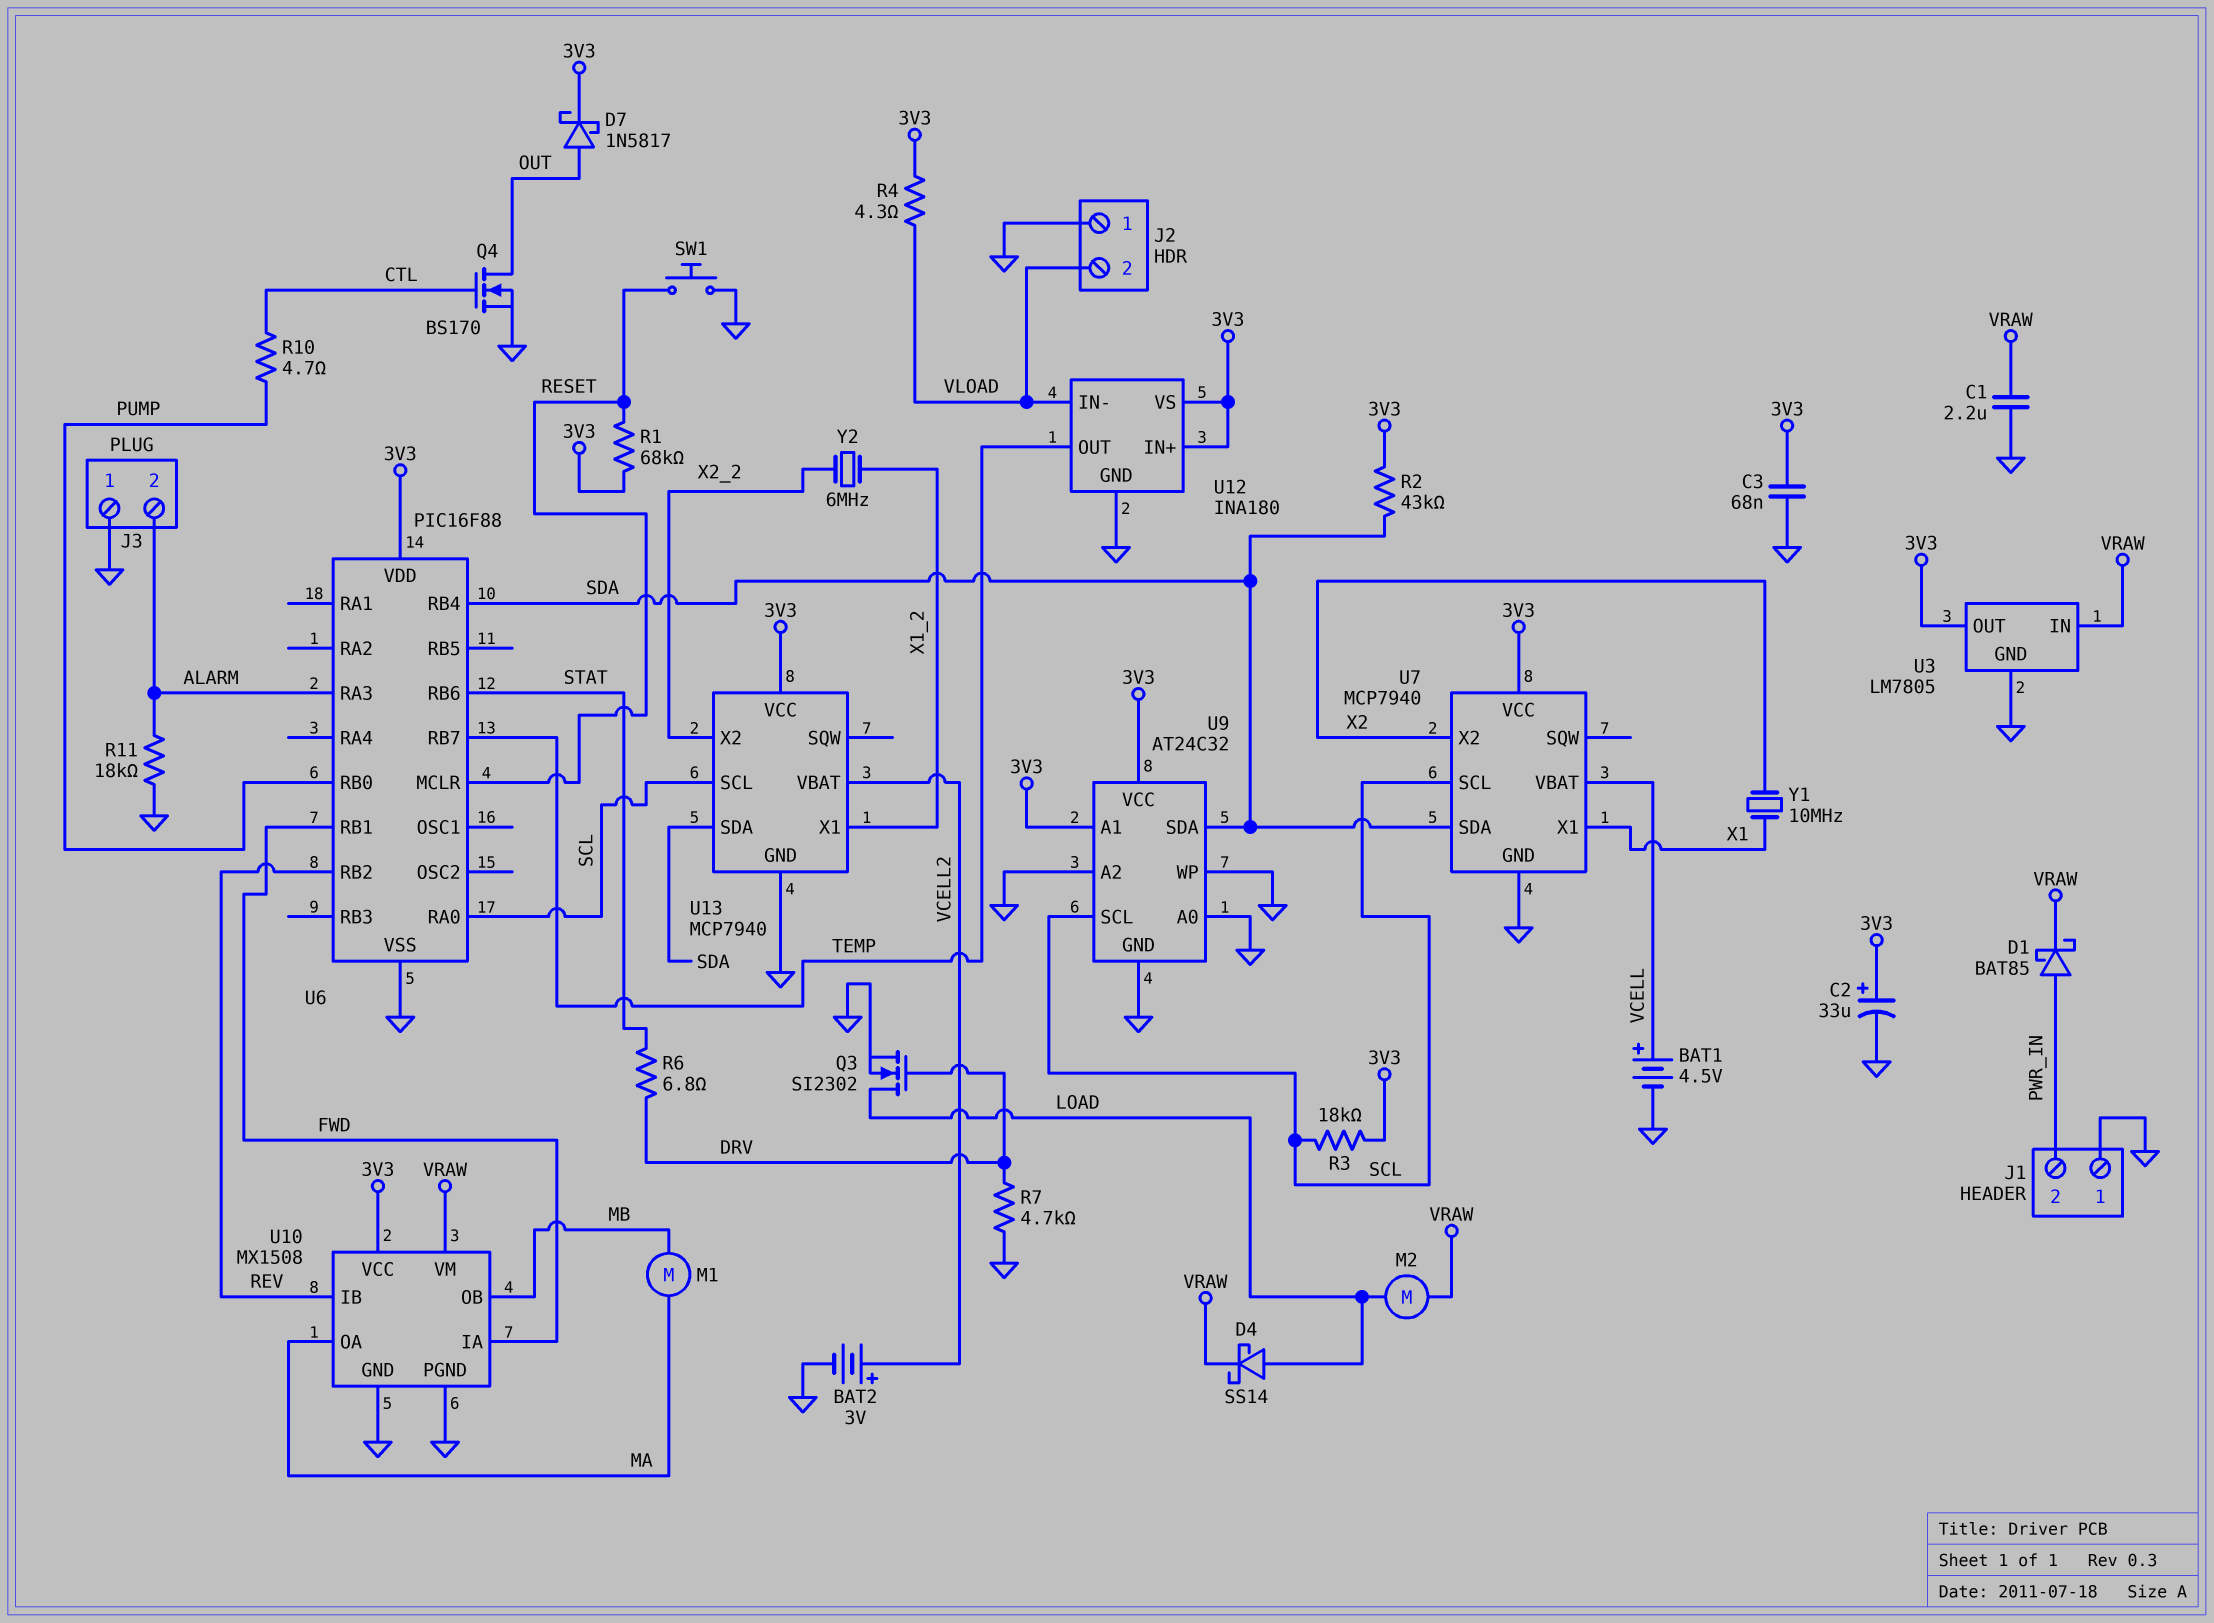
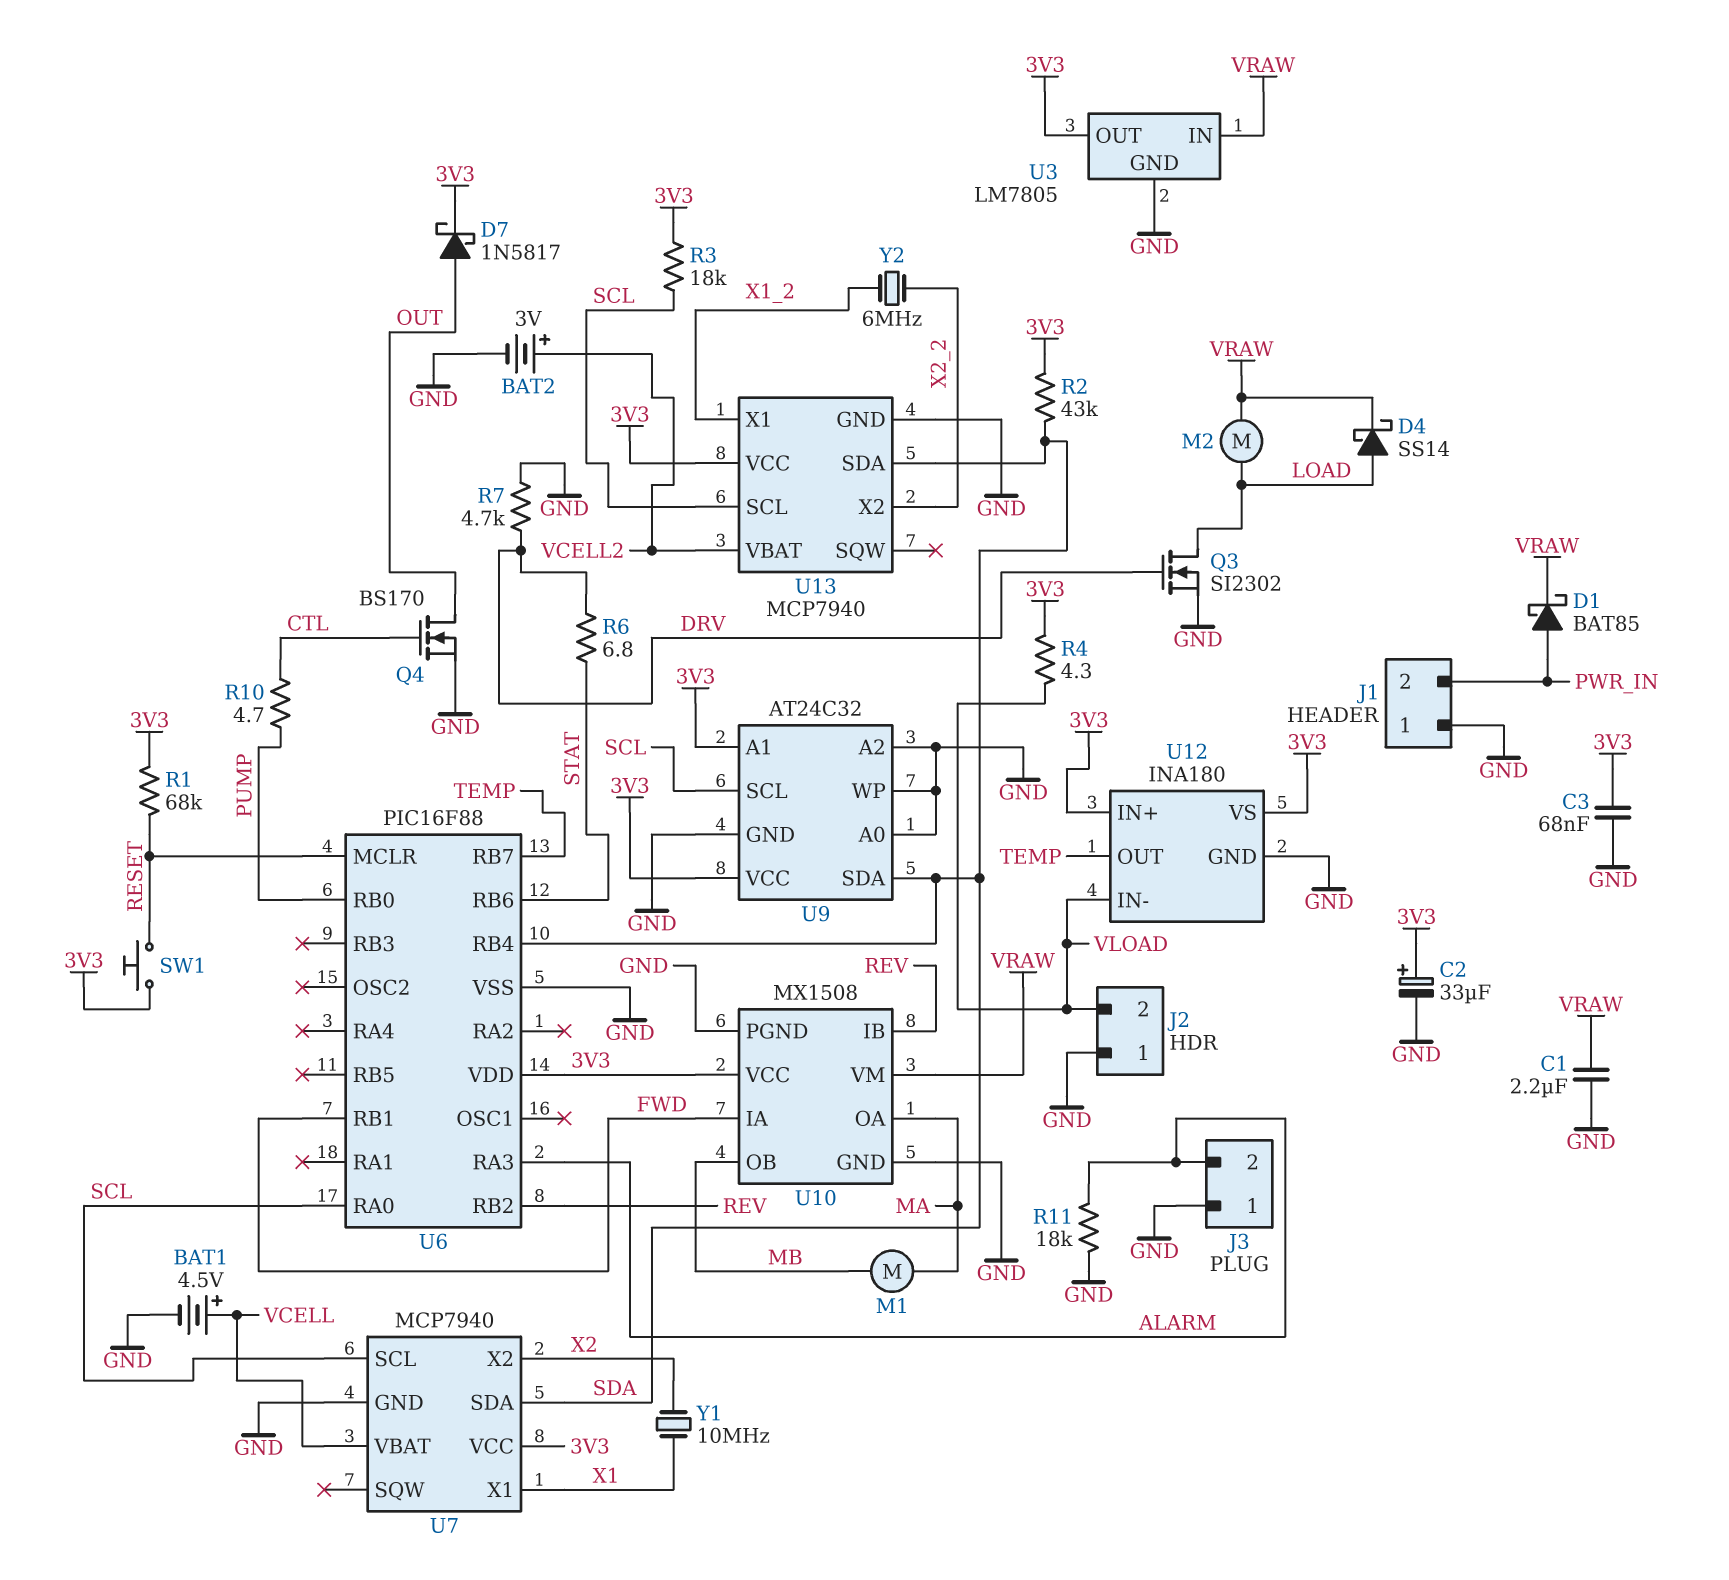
SW1: button (GND, RESET) -> button (3V3, RESET)

